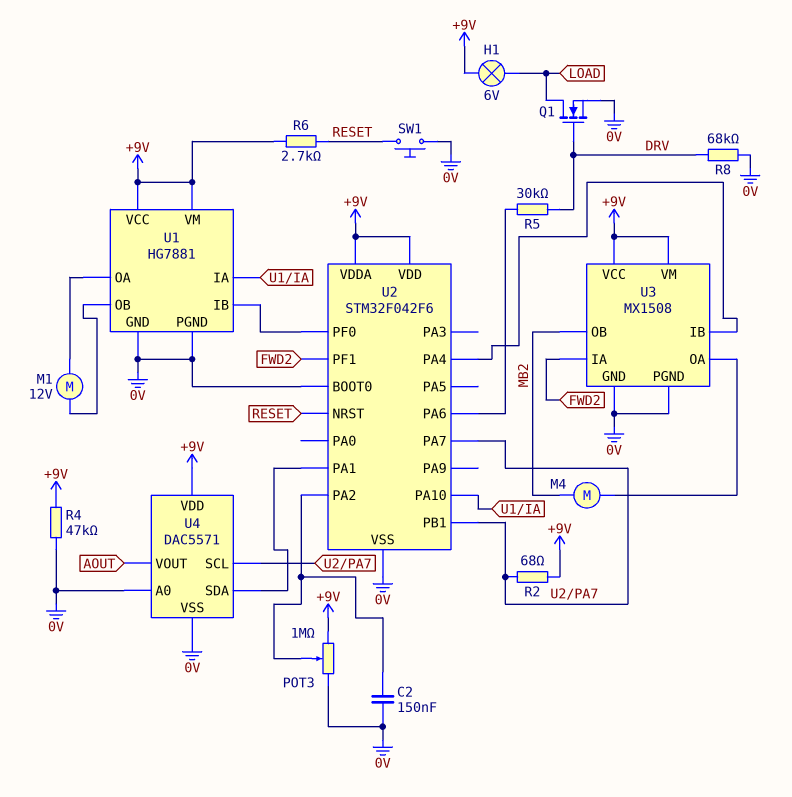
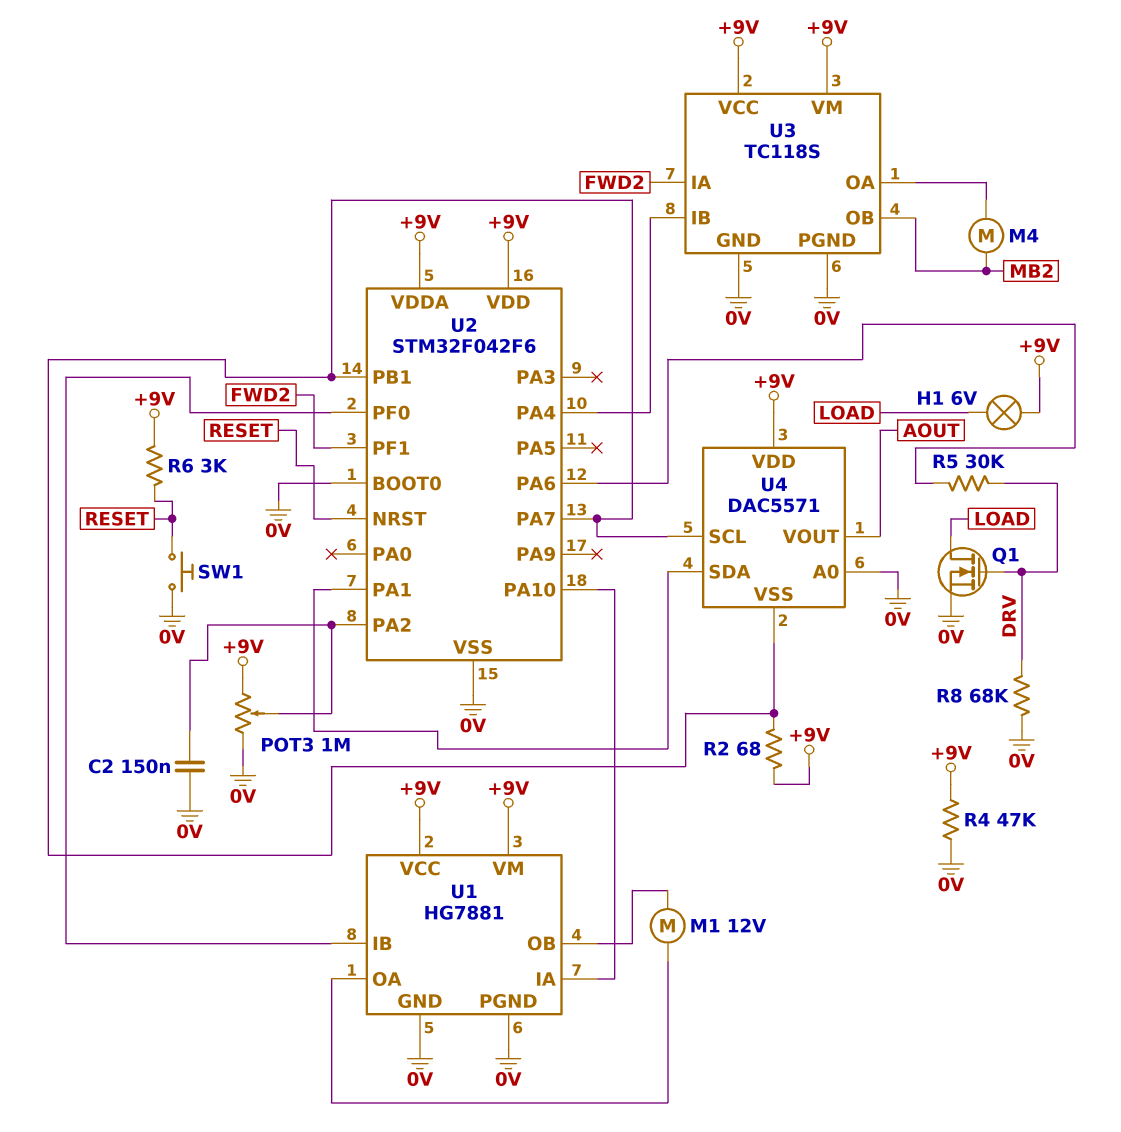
R6: 2.7k (+9V, RESET) -> 3k (+9V, RESET)
U3: MX1508 -> TC118S
U4 pin VSS: 0V -> U2/PA7

